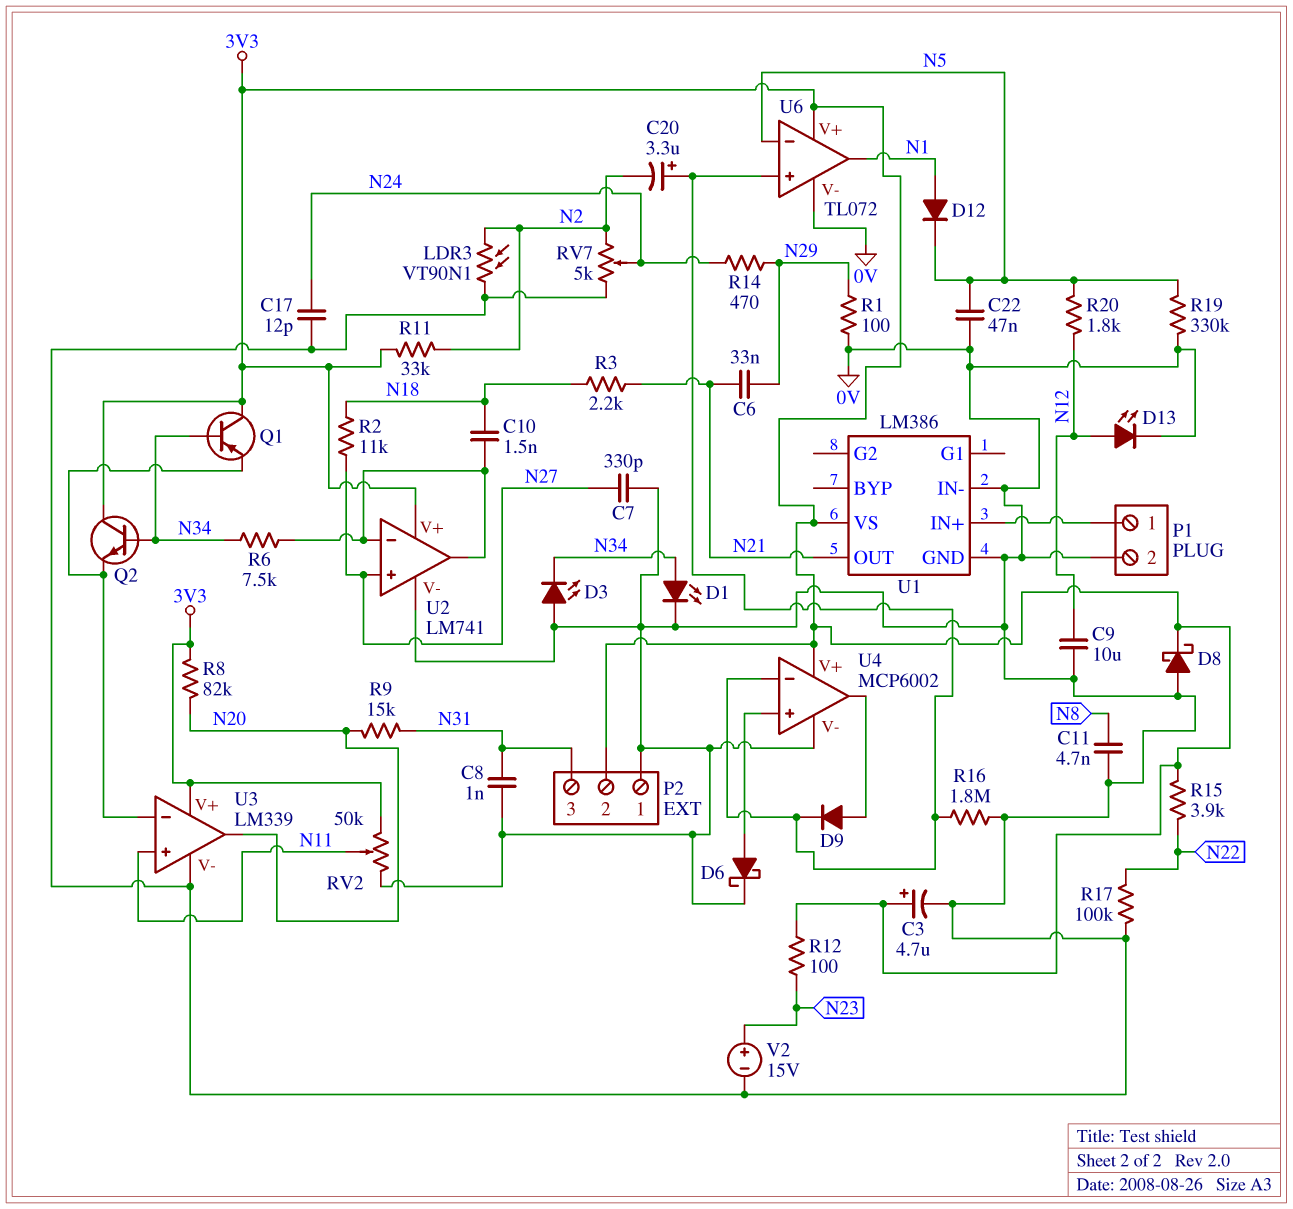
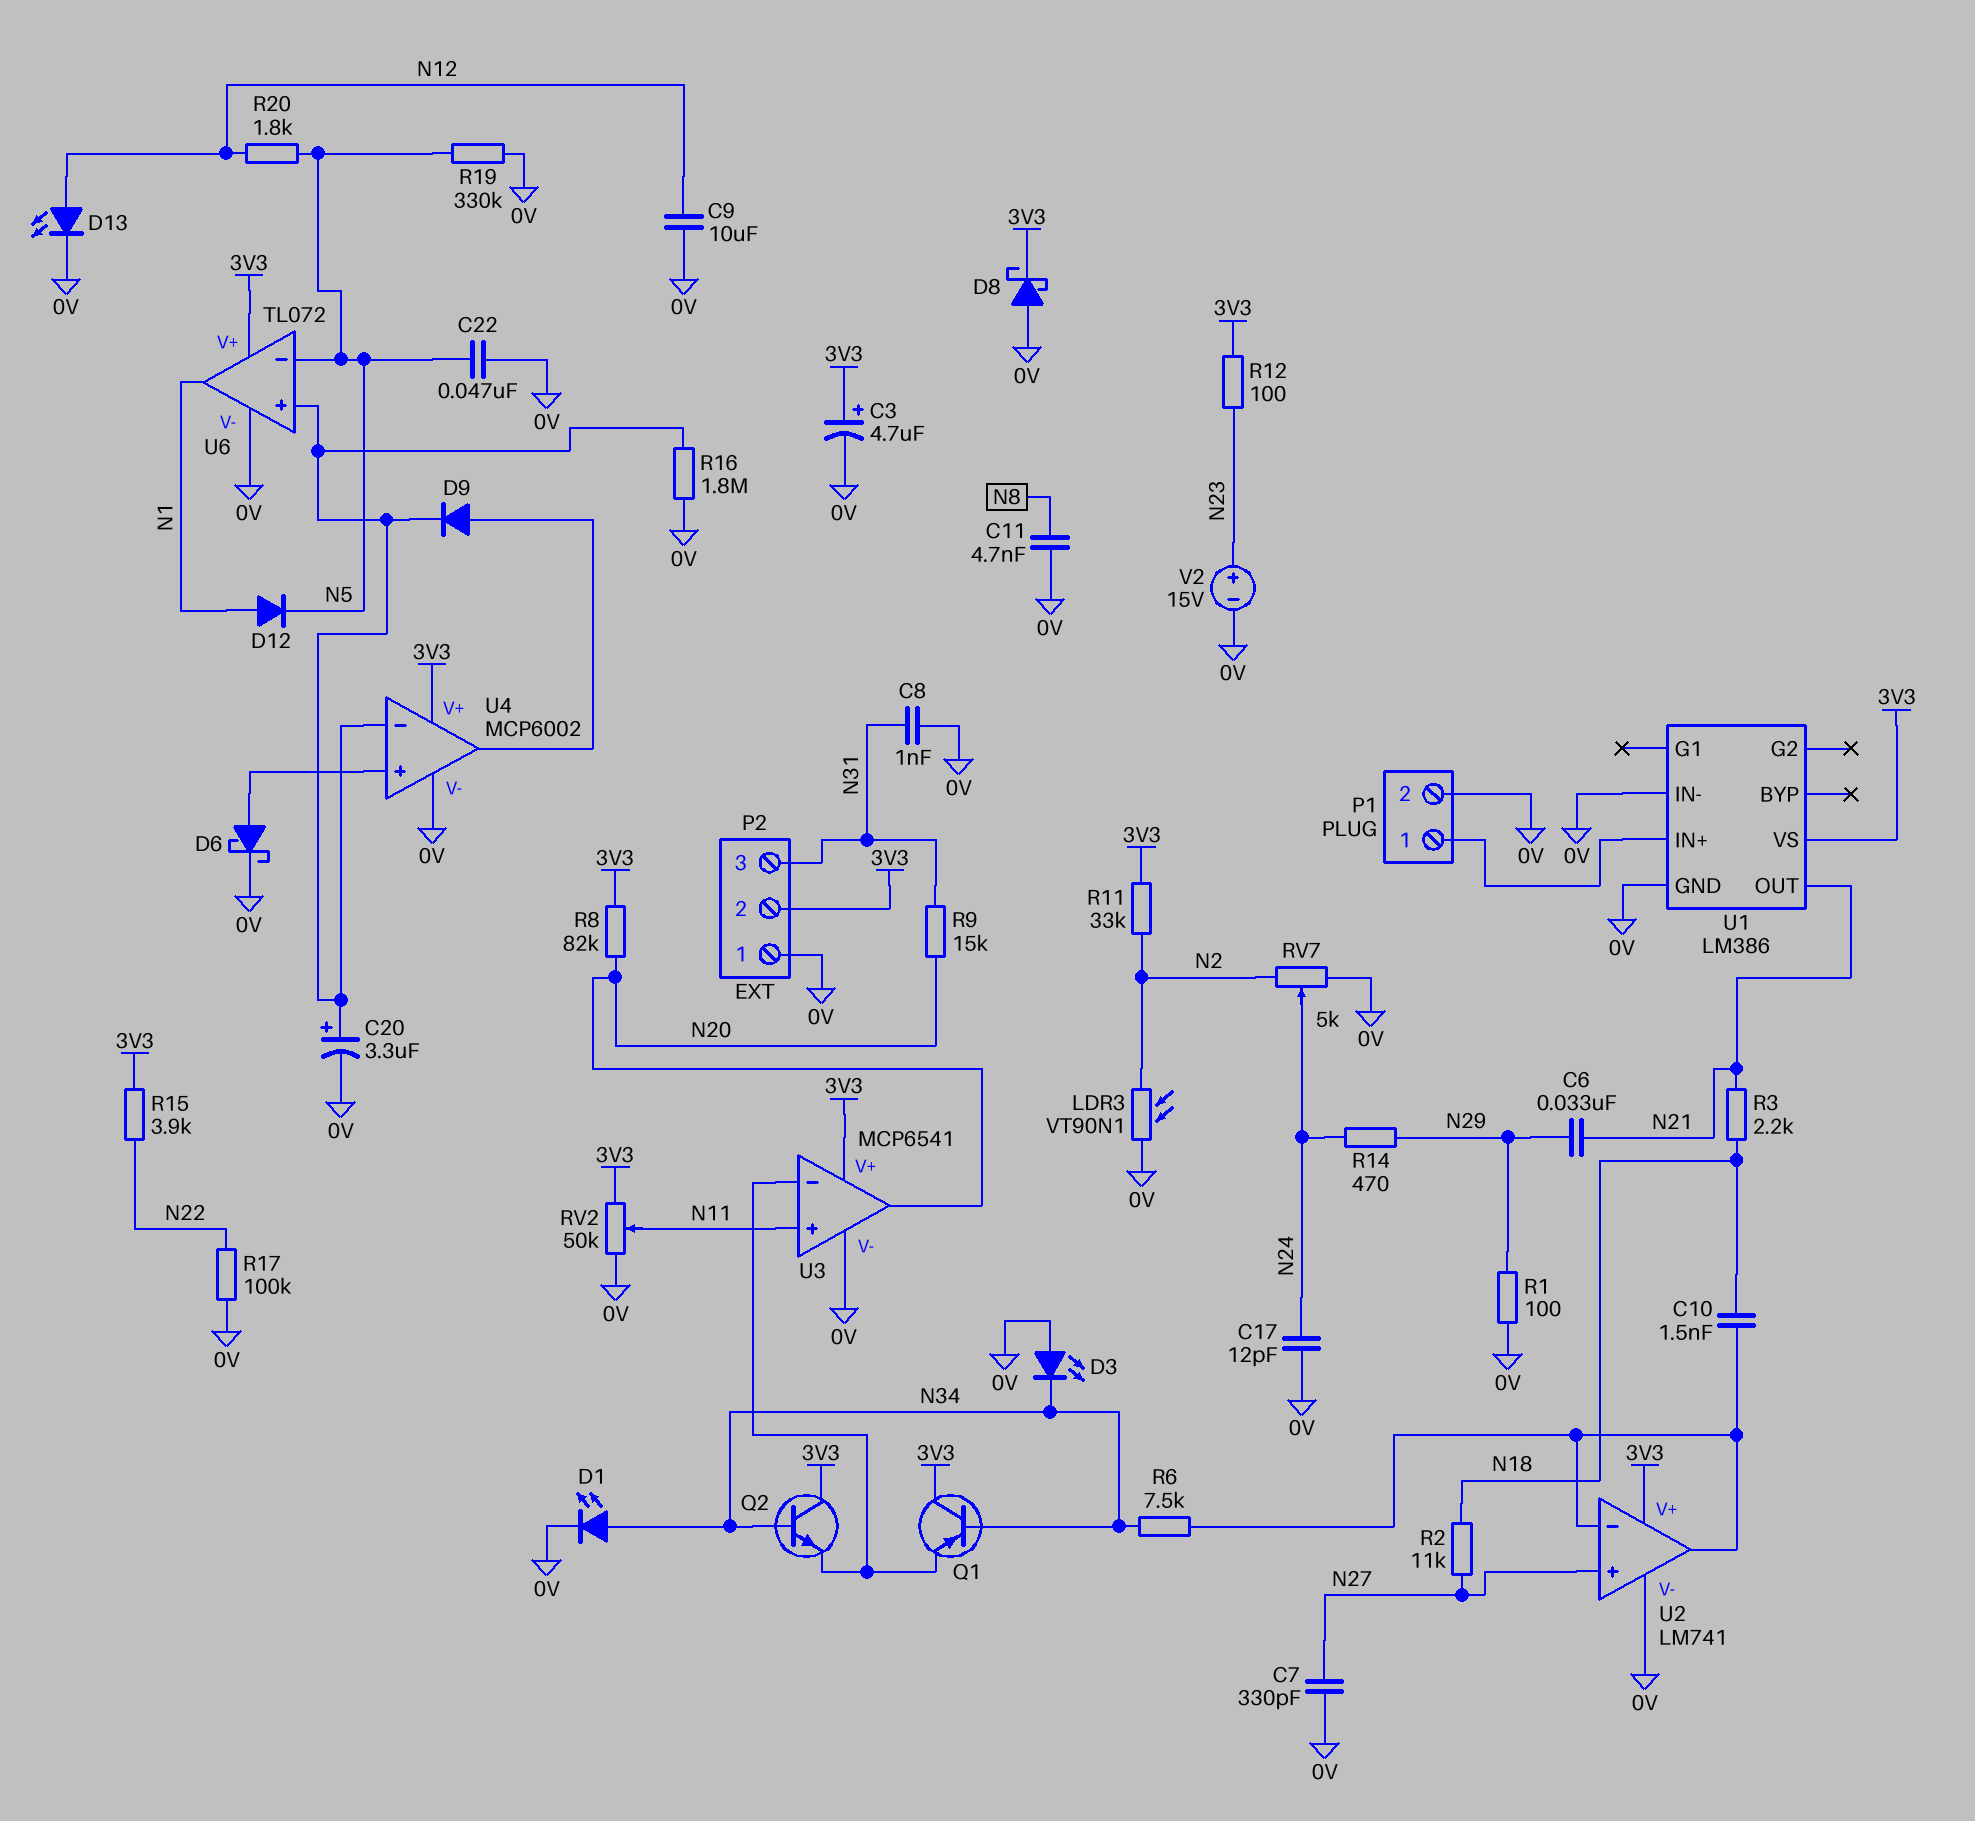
C20: 3.3uF (plus U4/in-, minus N2) -> 3.3uF (plus U4/in-, minus 0V)
U3: LM339 -> MCP6541

